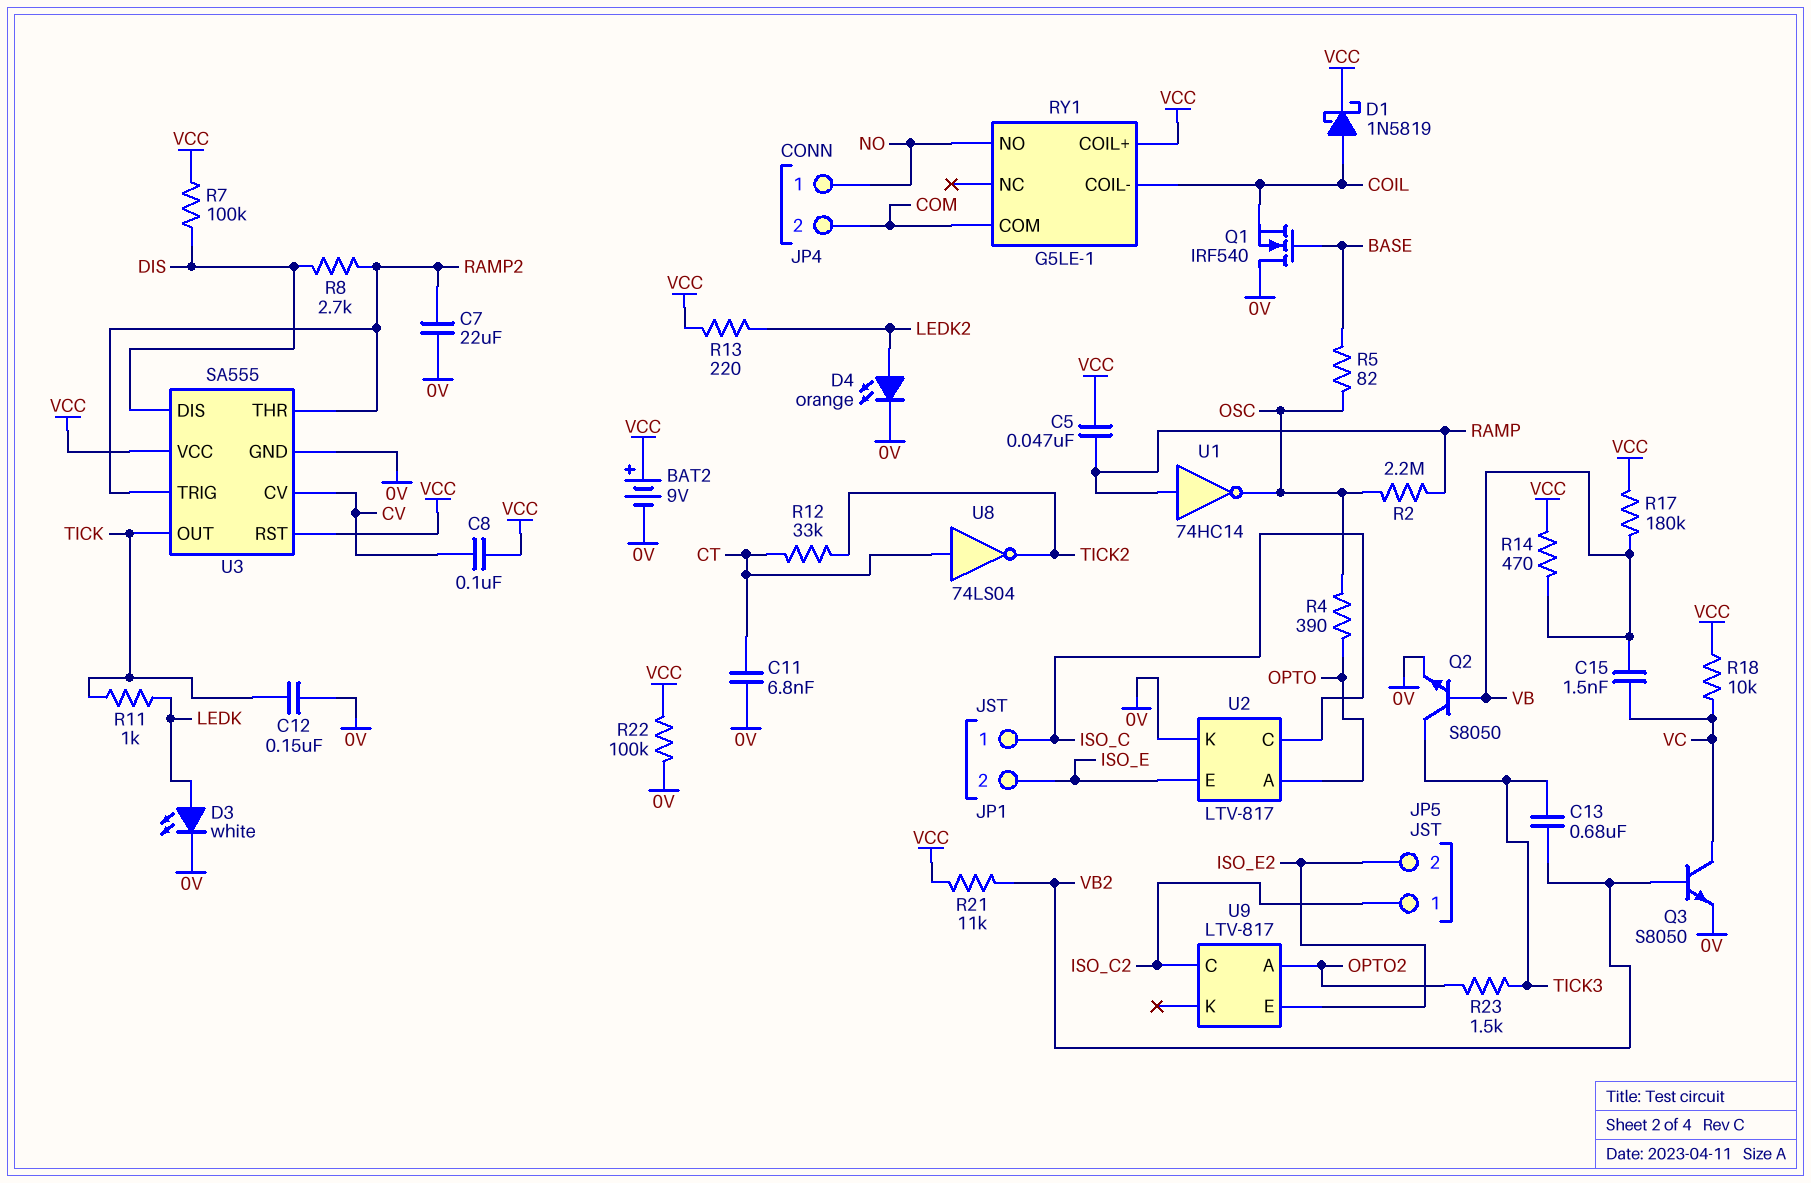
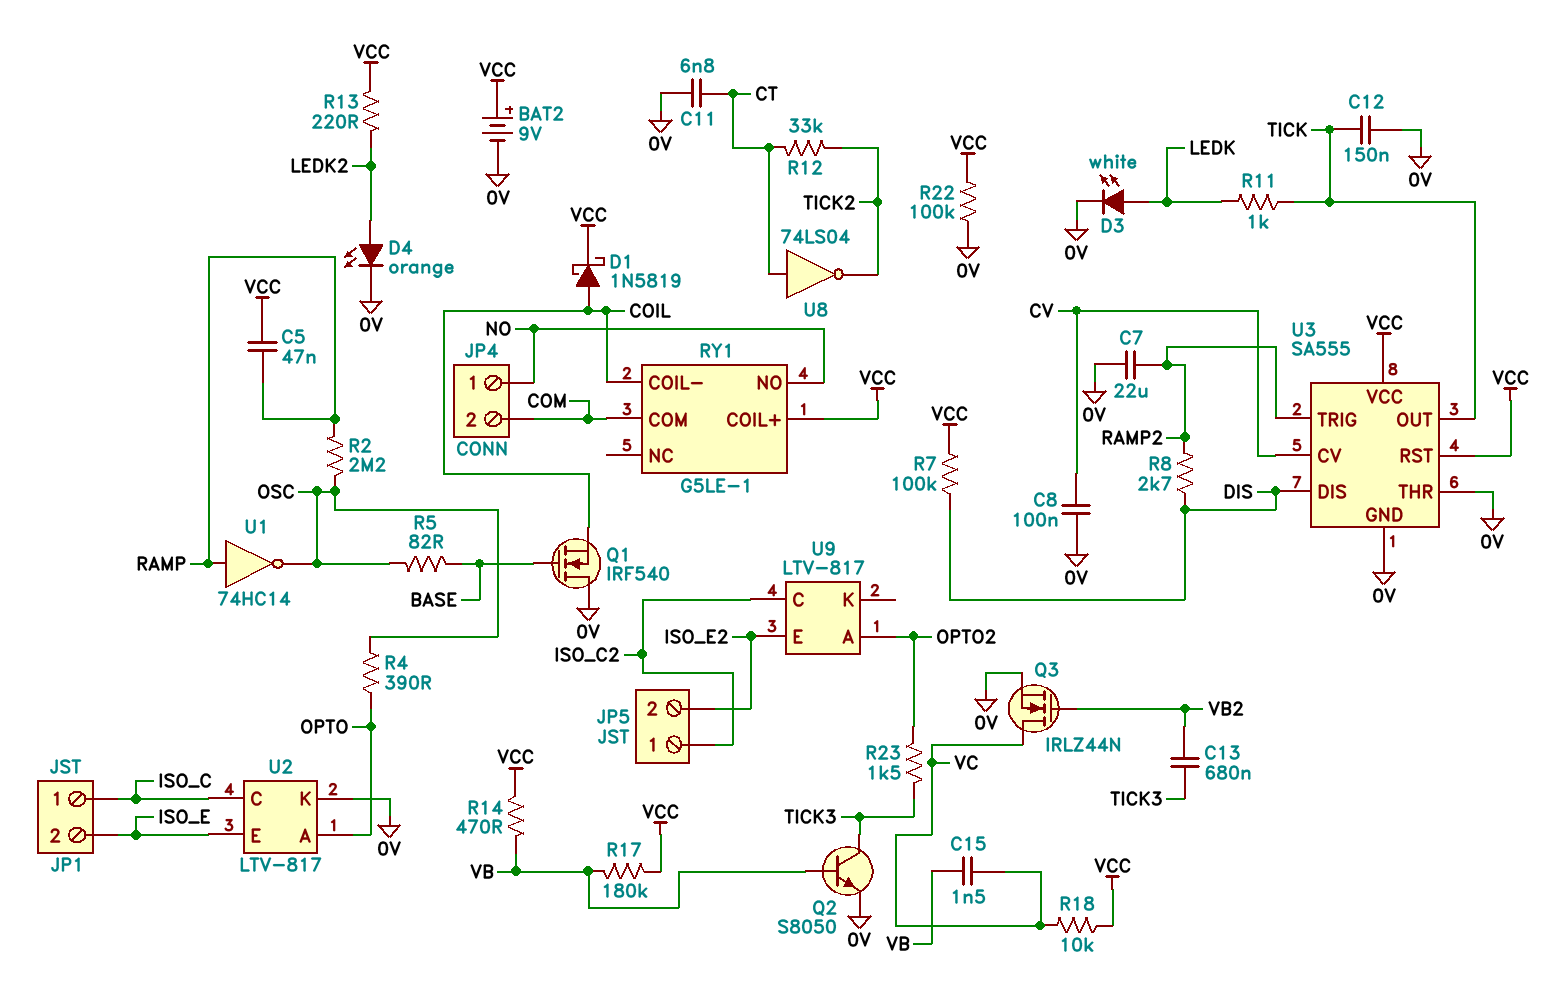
C8: 100nF (CV, VCC) -> 100nF (0V, CV)
Q3: NPN S8050 (B VB2, C VC, E 0V) -> NMOS IRLZ44N (G VB2, D VC, S 0V)
R21: 11k (VB2, VCC) -> none
U3 pin THR: RAMP2 -> 0V

